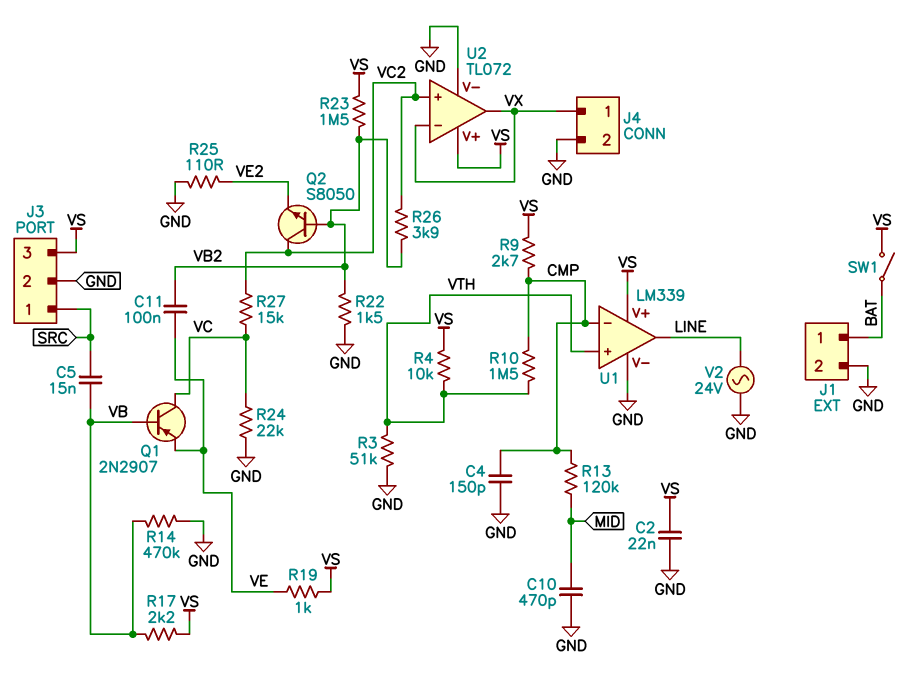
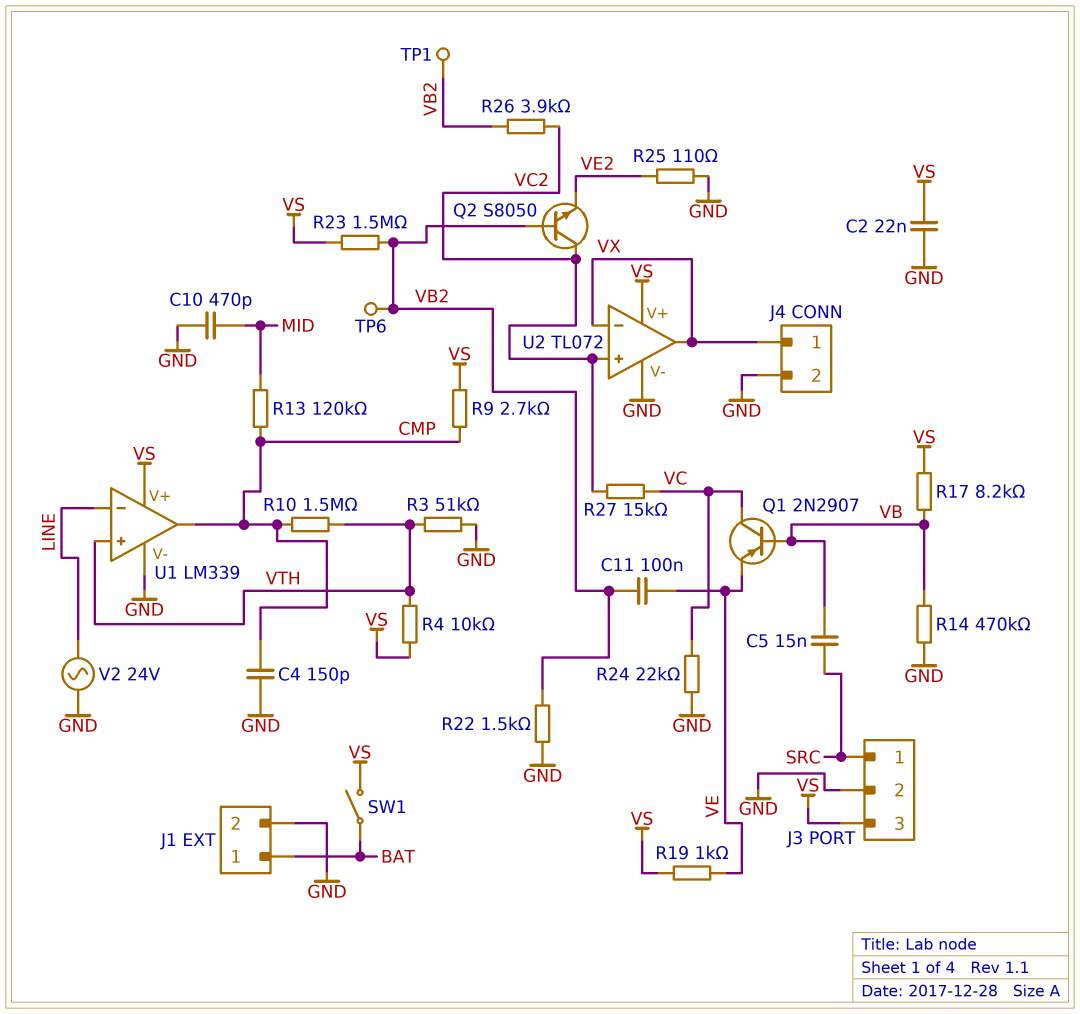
R17: 2.2k (VB, VS) -> 8.2k (VB, VS)
TP1: none -> test point (VB2)
TP6: none -> test point (VB2)
U1 pin in-: CMP -> LINE
U1 pin out: LINE -> CMP

